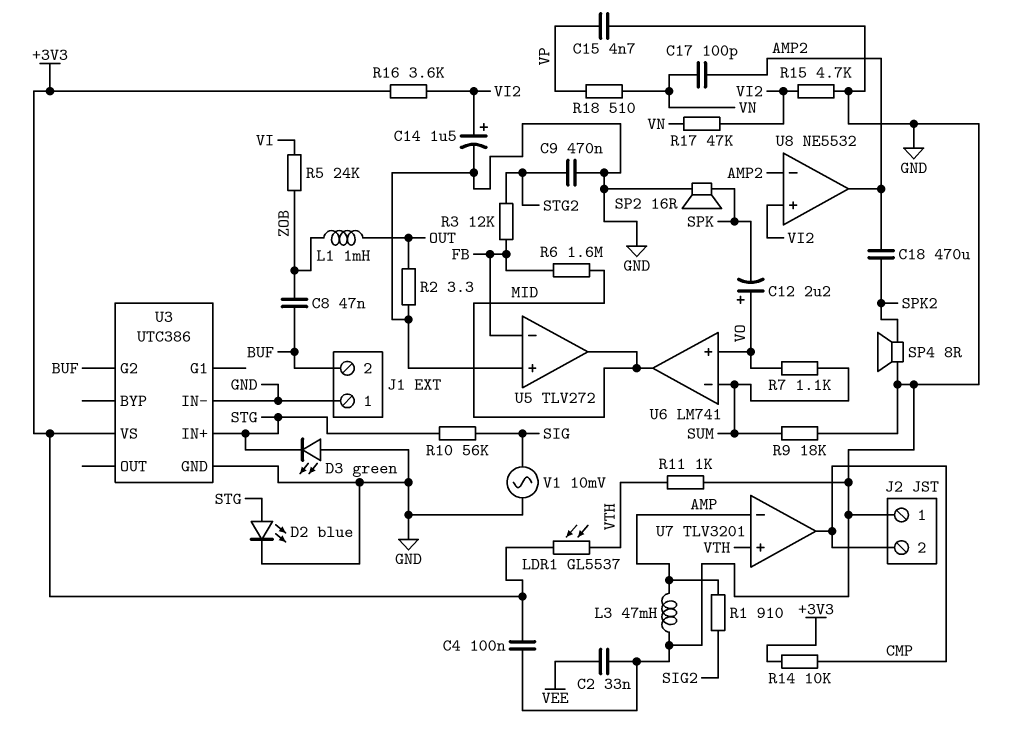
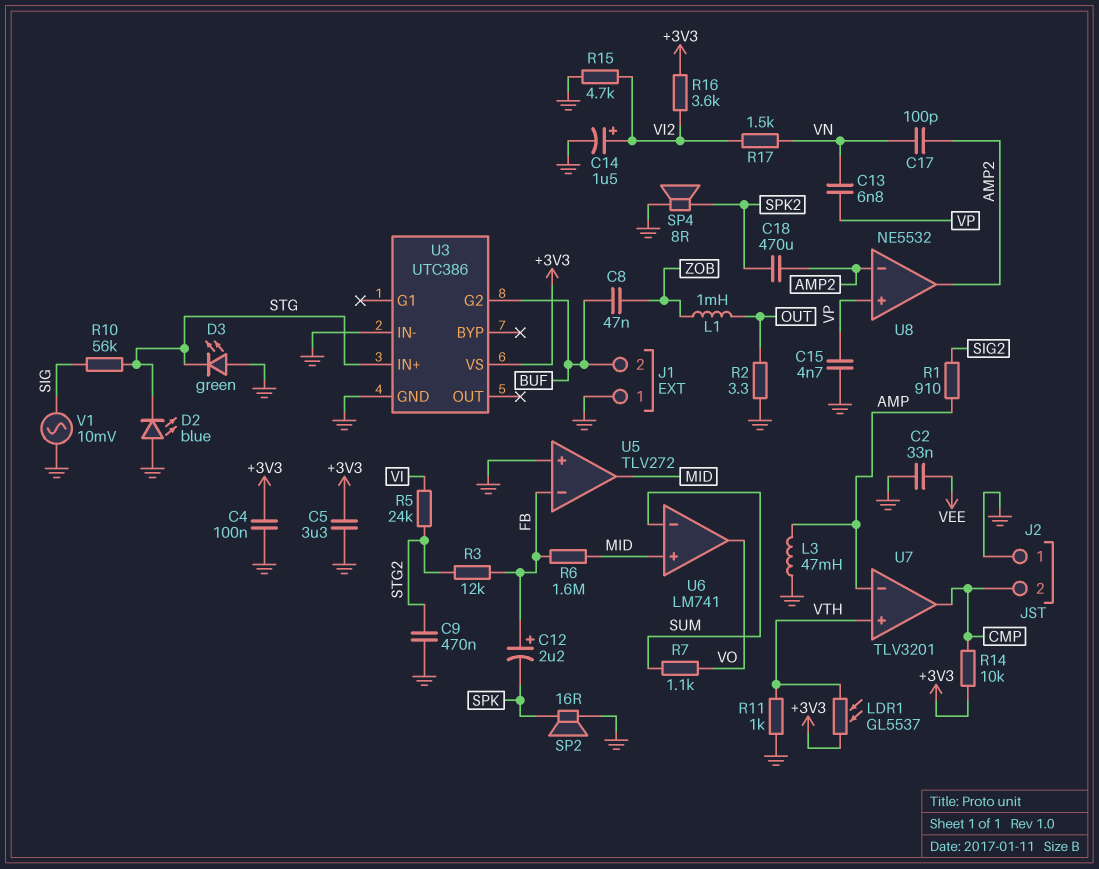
C5: none -> 3.3uF (+3V3, GND)
C12: 2.2uF (plus VO, minus SPK) -> 2.2uF (plus FB, minus SPK)
C13: none -> 6.8nF (VN, VP)
D2: LED blue (A STG, K GND) -> LED blue (A GND, K STG)
R5: 24k (VI, ZOB) -> 24k (STG2, VI)
R9: 18k (GND, SUM) -> none
R17: 47k (VI2, VN) -> 1.5k (VI2, VN)
R18: 510 (VN, VP) -> none
U6 pin in+: VO -> MID
U6 pin out: MID -> VO
U8 pin in+: VI2 -> VP

